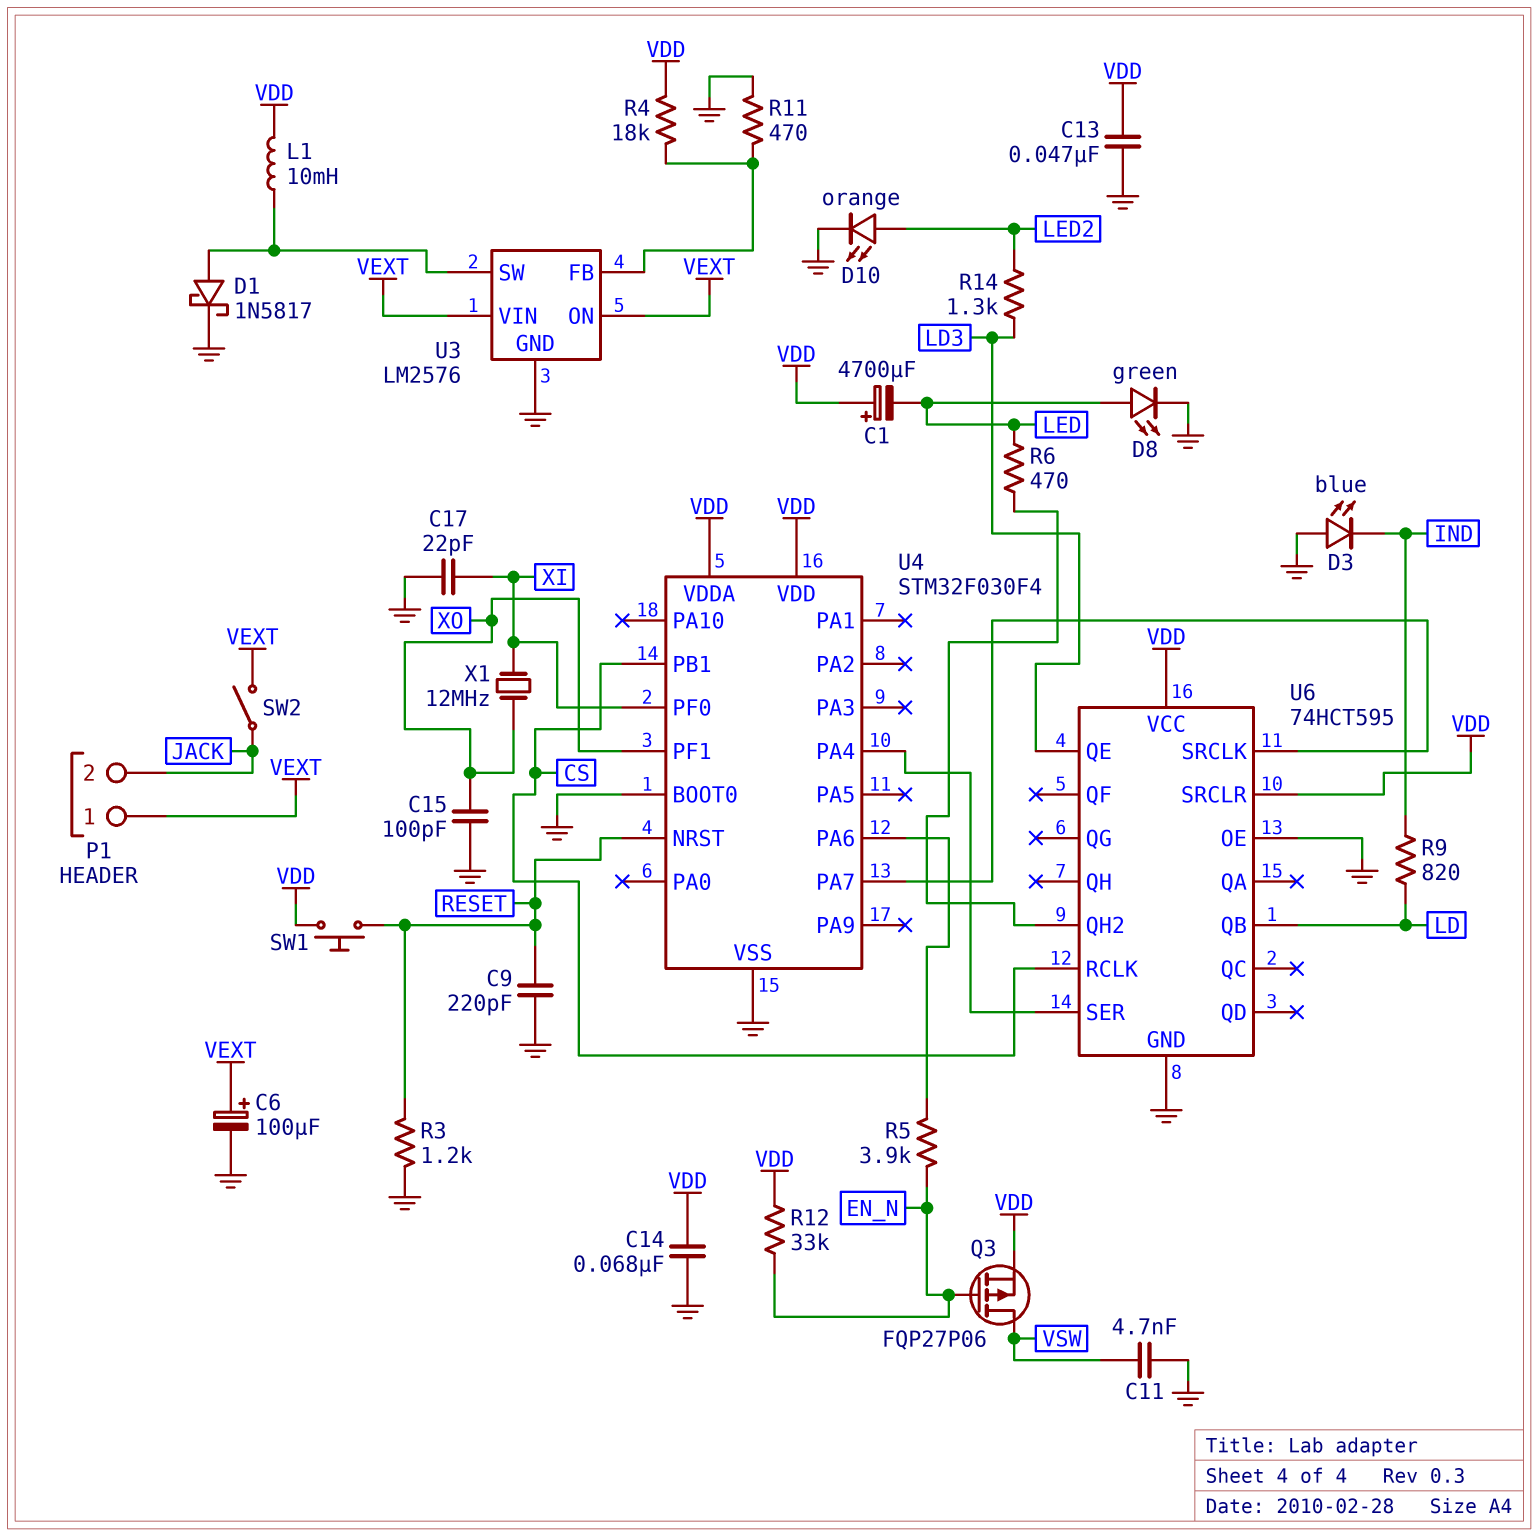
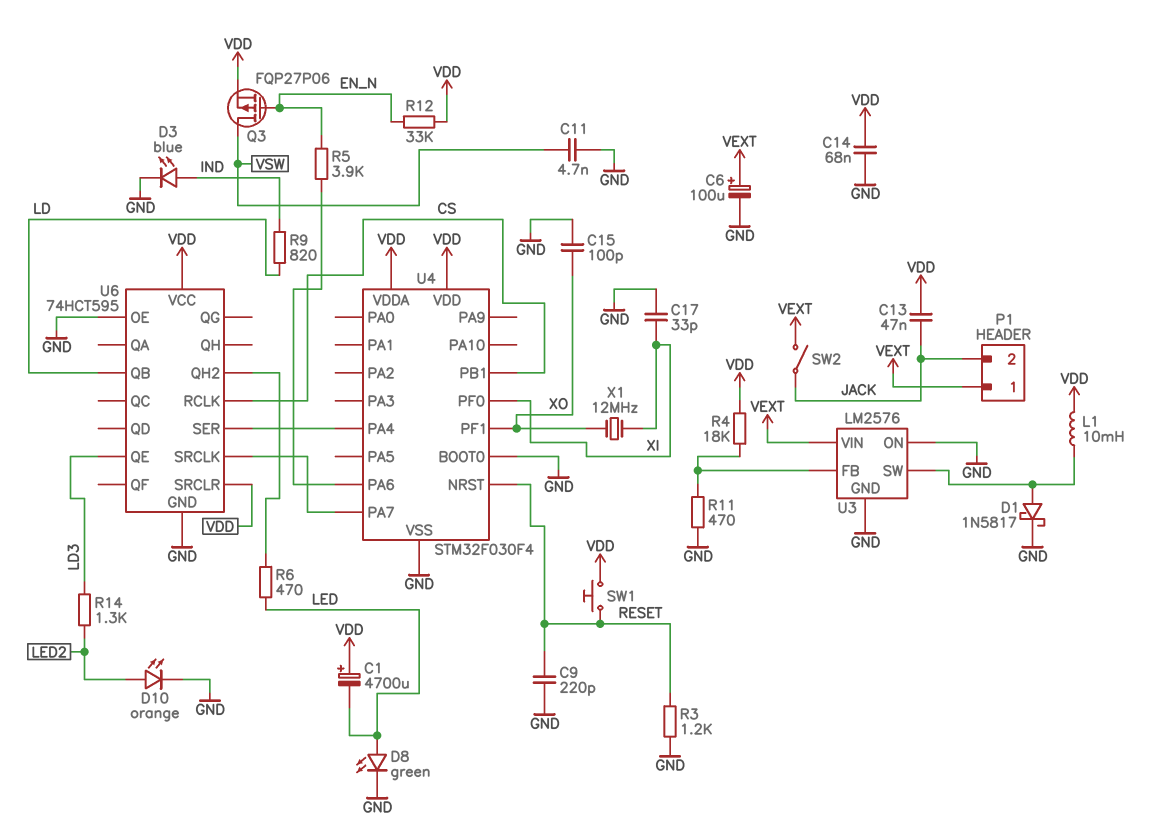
C13: 47nF (GND, VDD) -> 47nF (JACK, VDD)
C17: 22pF (GND, XI) -> 33pF (GND, XI)
D3: LED blue (A GND, K IND) -> LED blue (A IND, K GND)
U3 pin ON: VEXT -> GND

